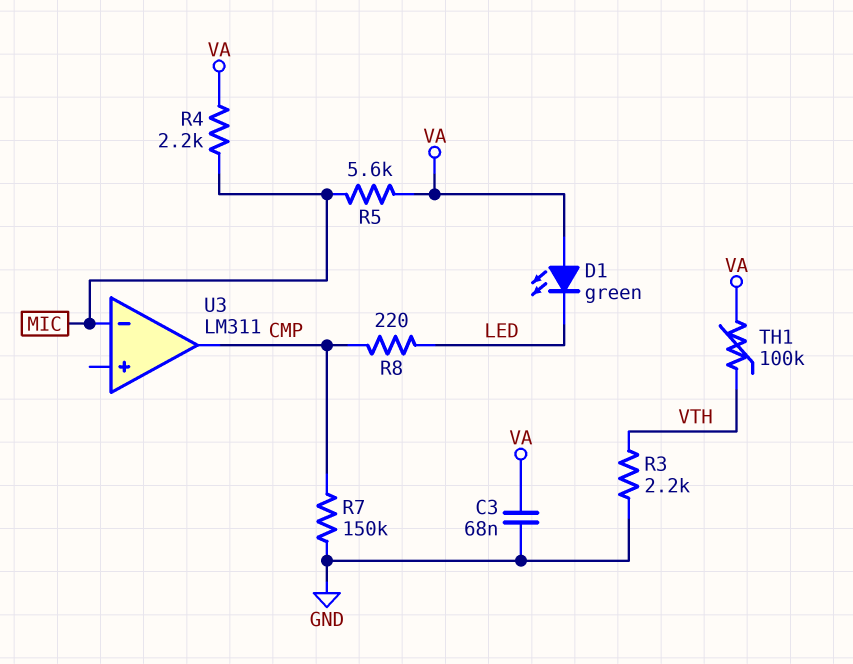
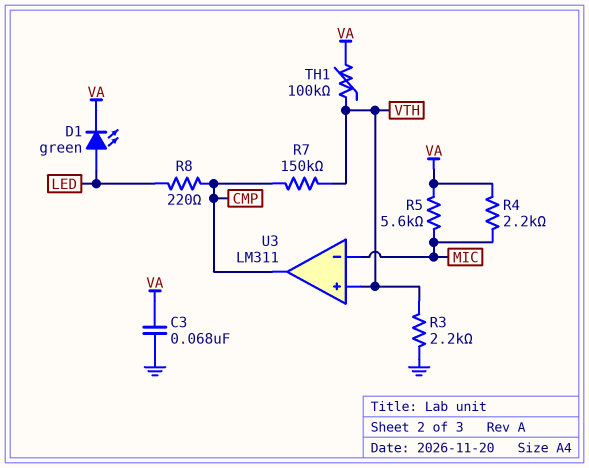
D1: LED green (A VA, K LED) -> LED green (A LED, K VA)
R7: 150k (CMP, GND) -> 150k (CMP, VTH)
U3 pin in+: none -> VTH

